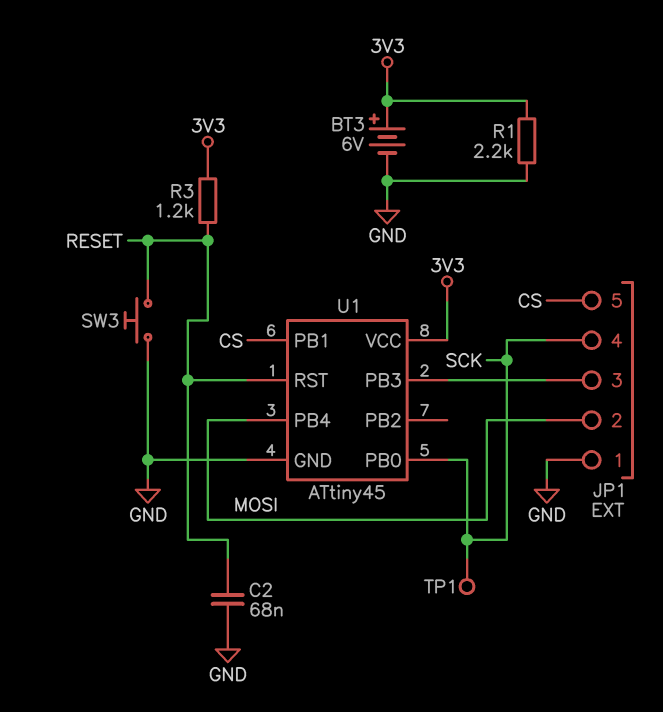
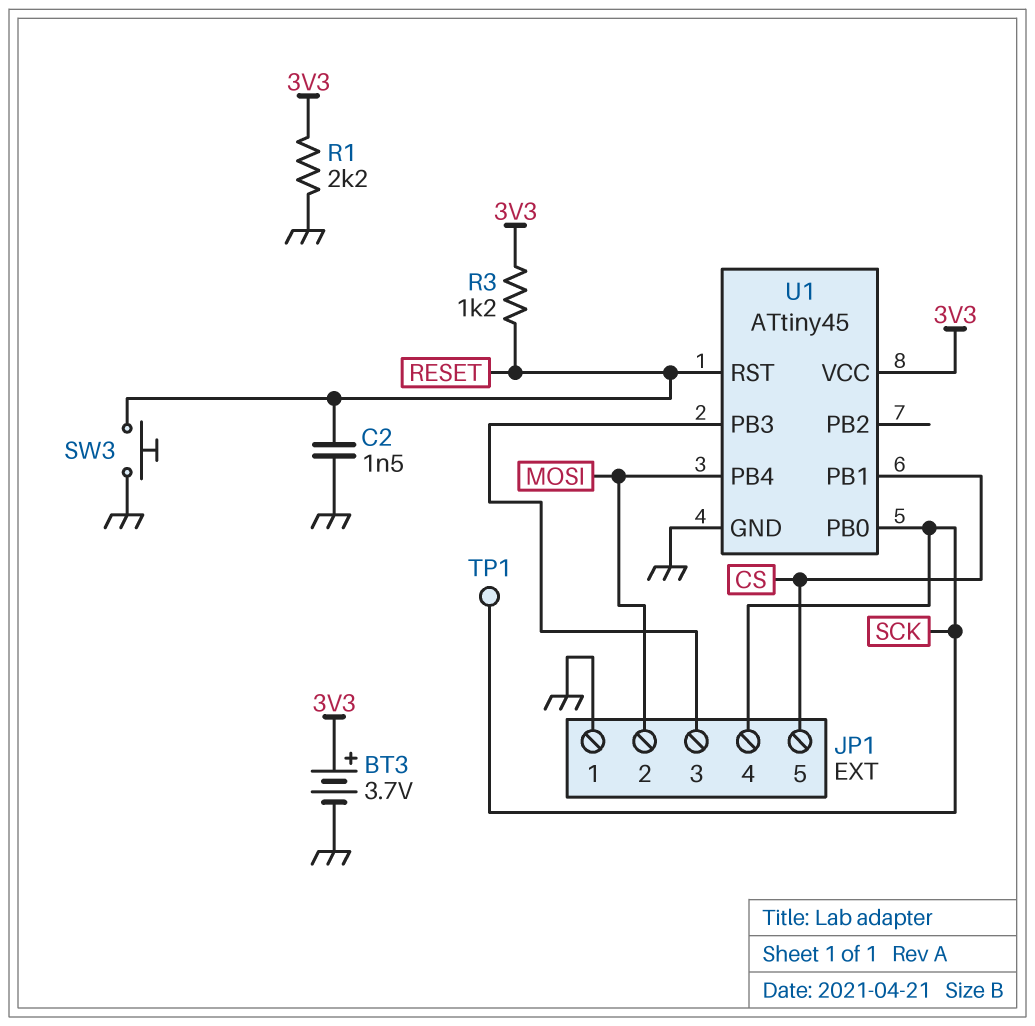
BT3: 6V (plus 3V3, minus GND) -> 3.7V (plus 3V3, minus GND)
C2: 68nF (GND, RESET) -> 1.5nF (GND, RESET)

